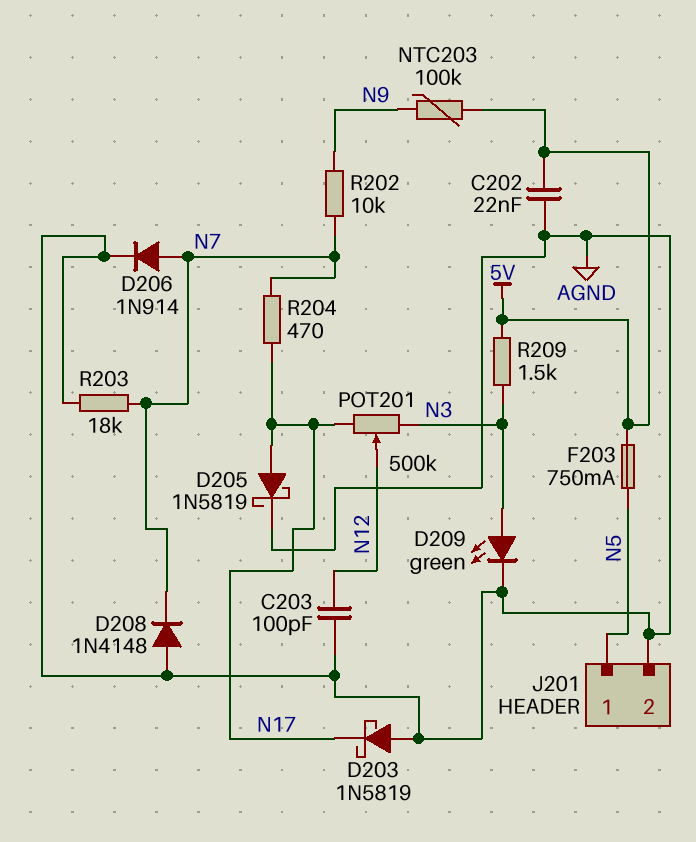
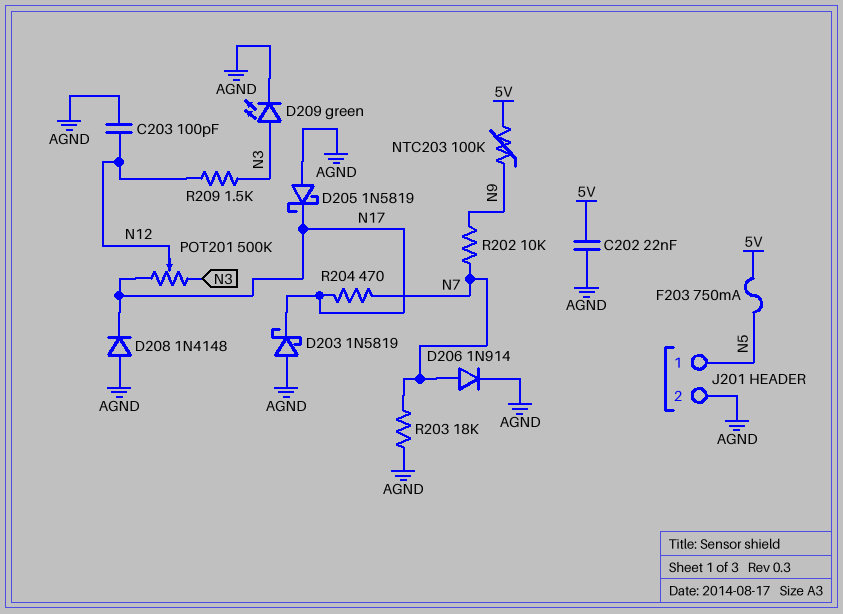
D205: schottky 1N5819 (A N17, K AGND) -> schottky 1N5819 (A AGND, K N17)
D208: diode 1N4148 (A AGND, K N7) -> diode 1N4148 (A AGND, K N17)
R209: 1.5k (5V, N3) -> 1.5k (N3, N12)

